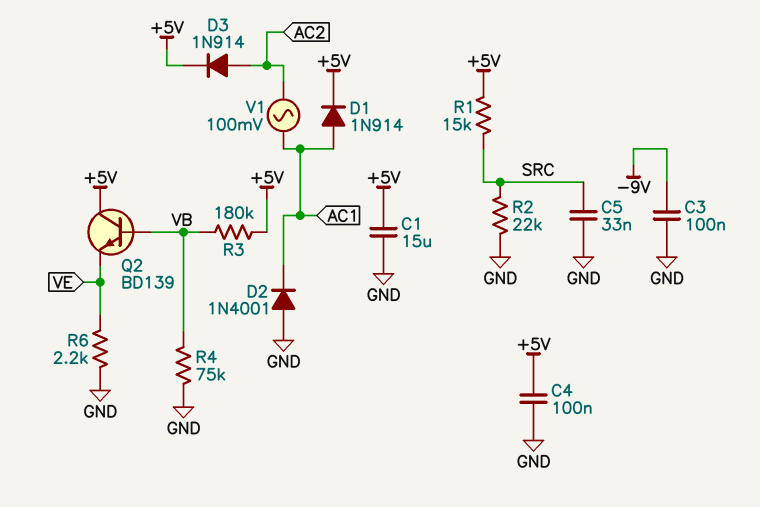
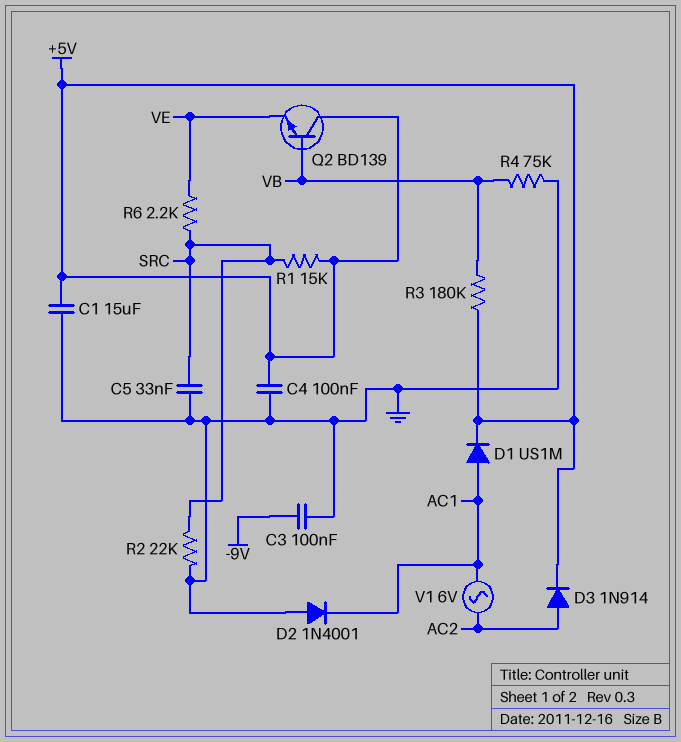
D1: diode 1N914 (A AC1, K +5V) -> diode US1M (A AC1, K +5V)
R6: 2.2k (GND, VE) -> 2.2k (SRC, VE)
V1: AC 100mV (AC1, AC2) -> AC 6V (AC1, AC2)

